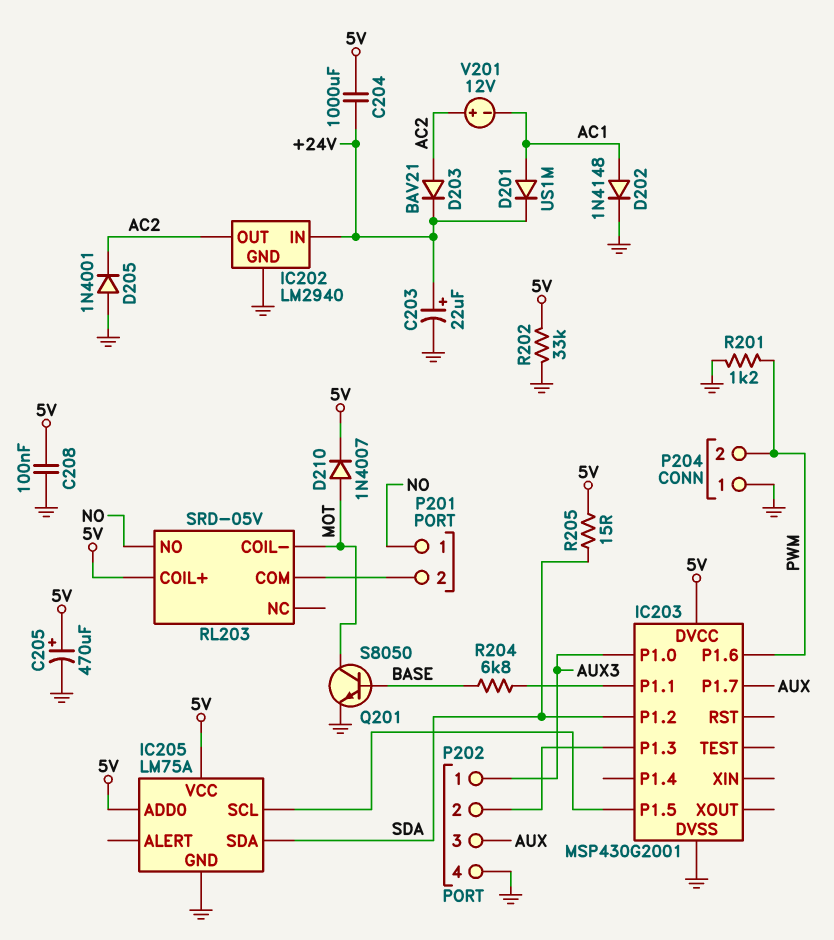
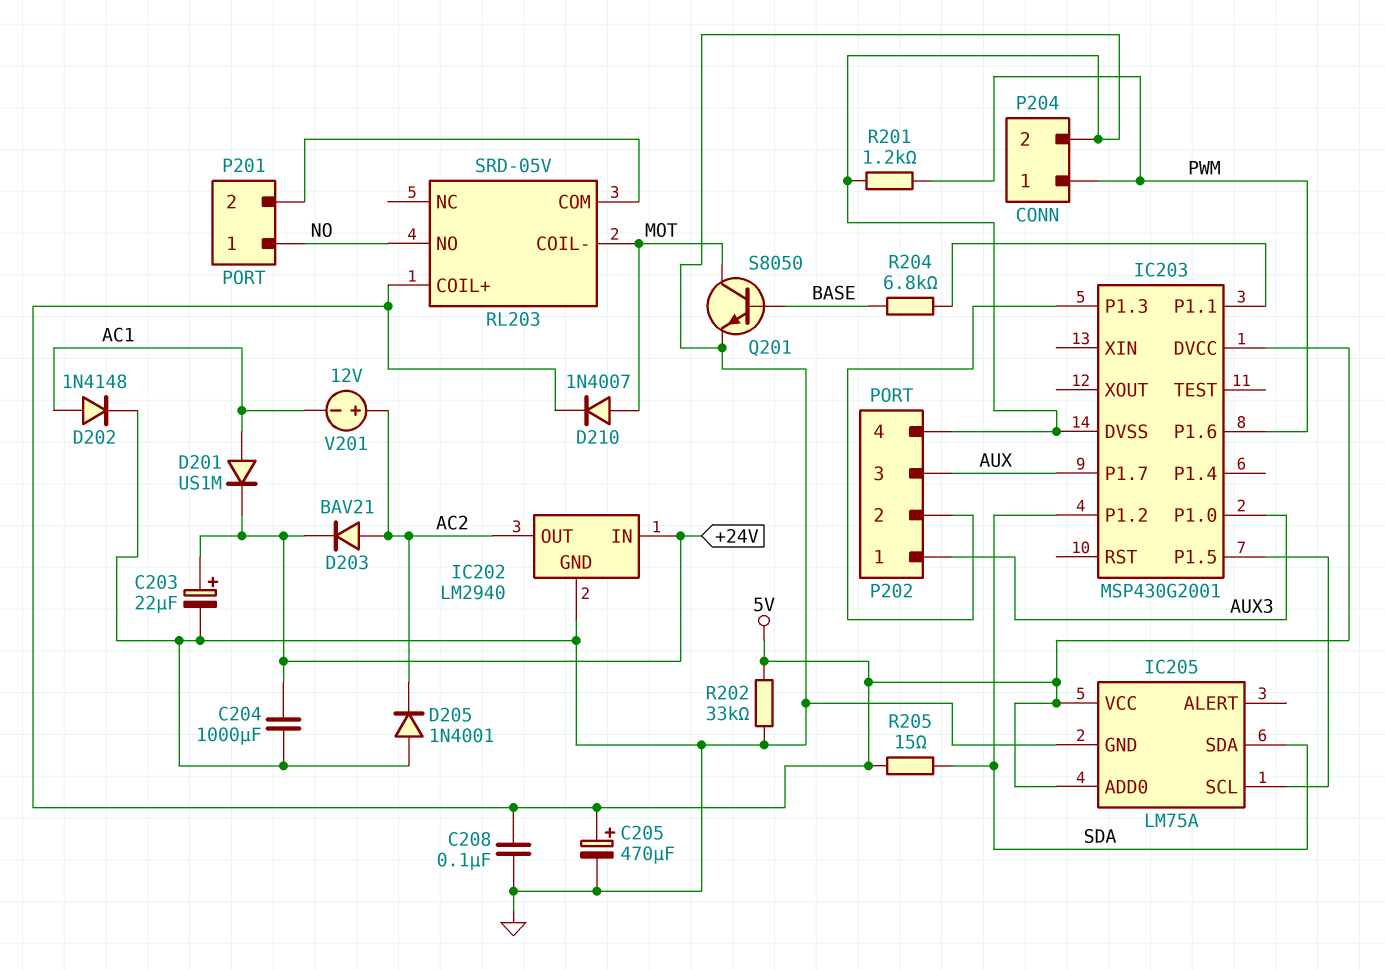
C204: 1000uF (+24V, 5V) -> 1000uF (+24V, GND)
P204 pin 1: GND -> PWM
P204 pin 2: PWM -> GND

